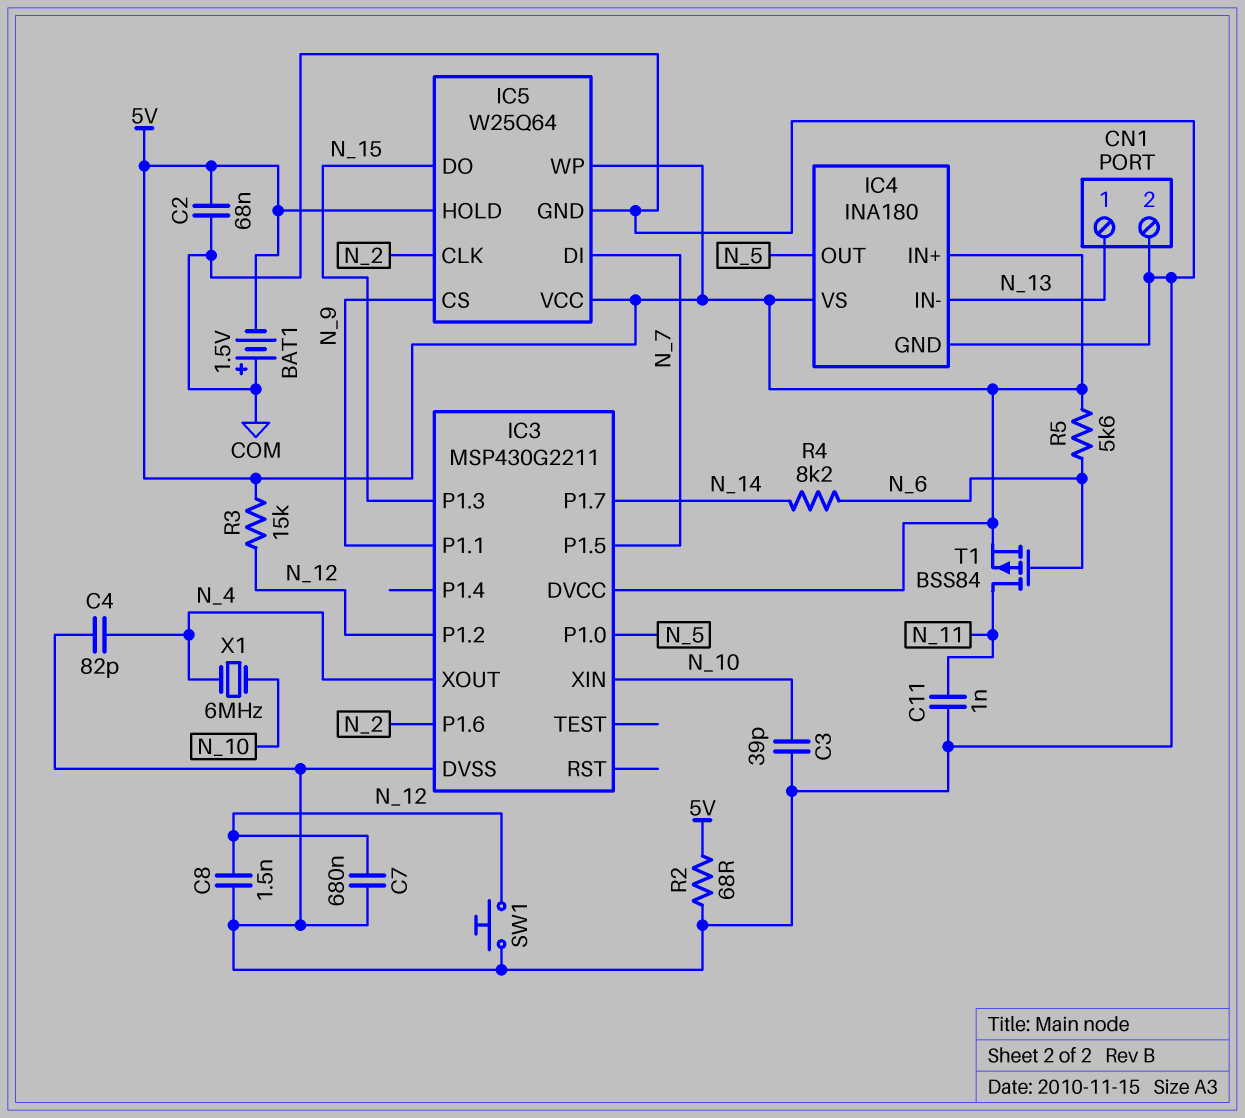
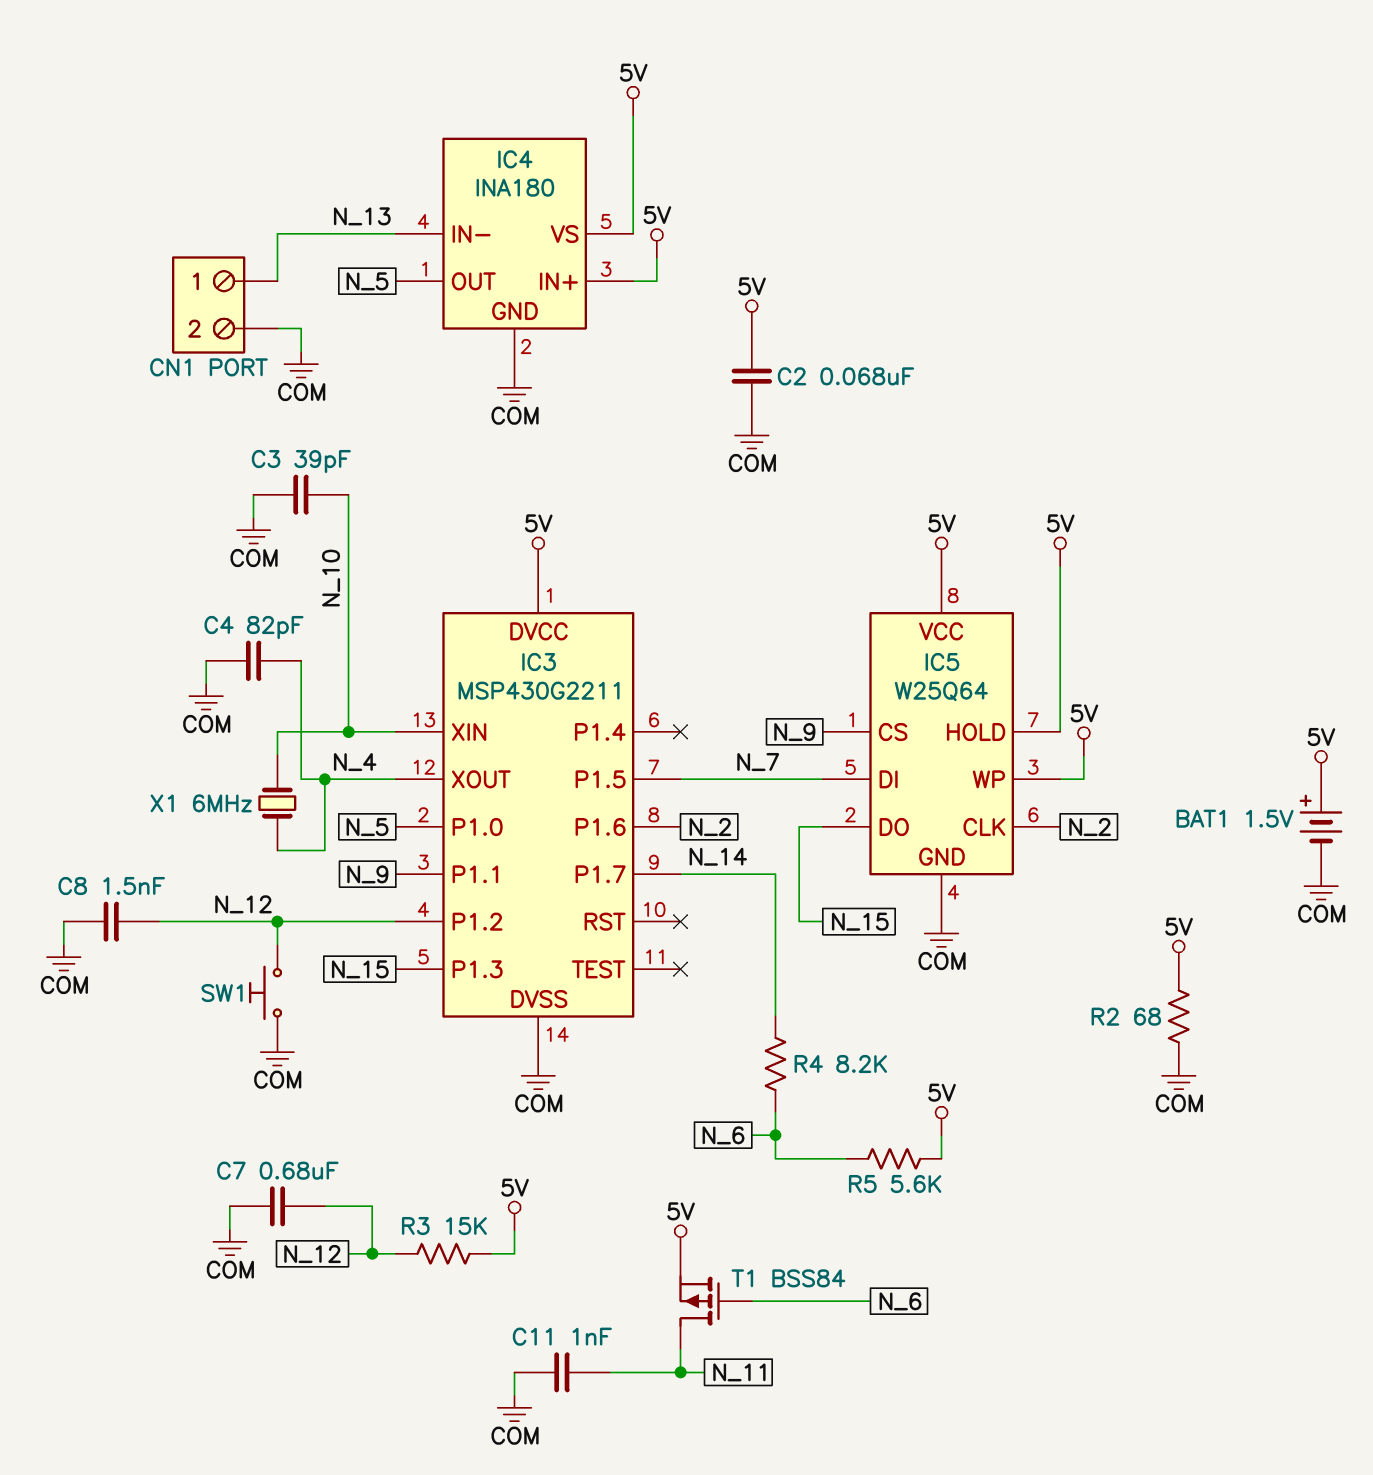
BAT1: 1.5V (plus COM, minus 5V) -> 1.5V (plus 5V, minus COM)

